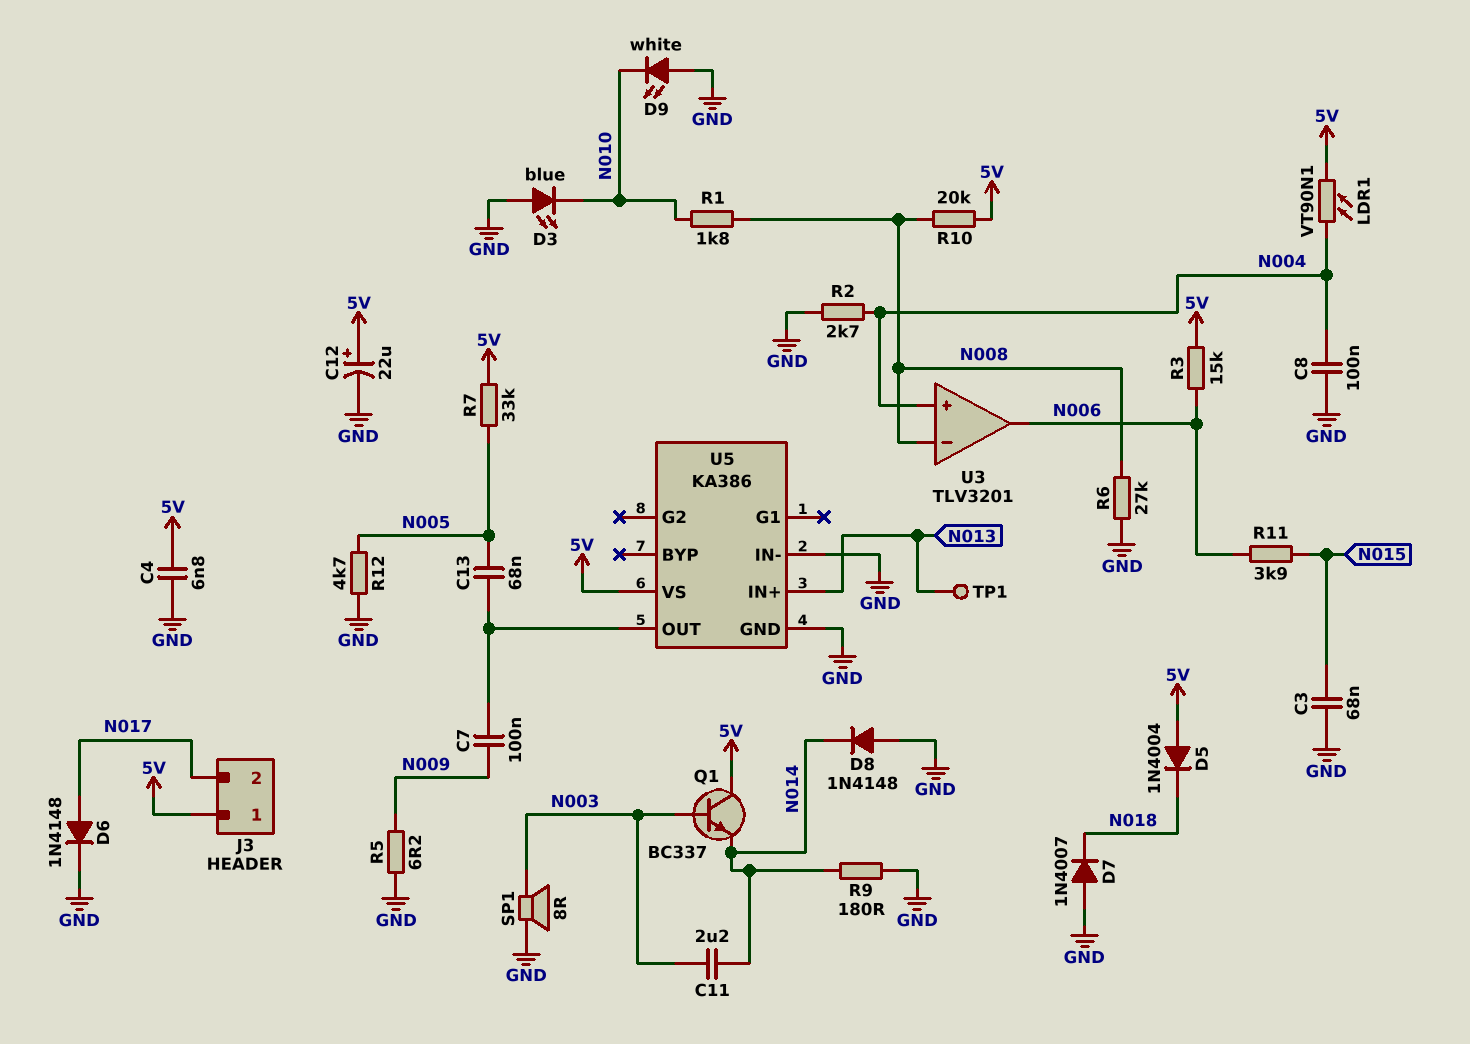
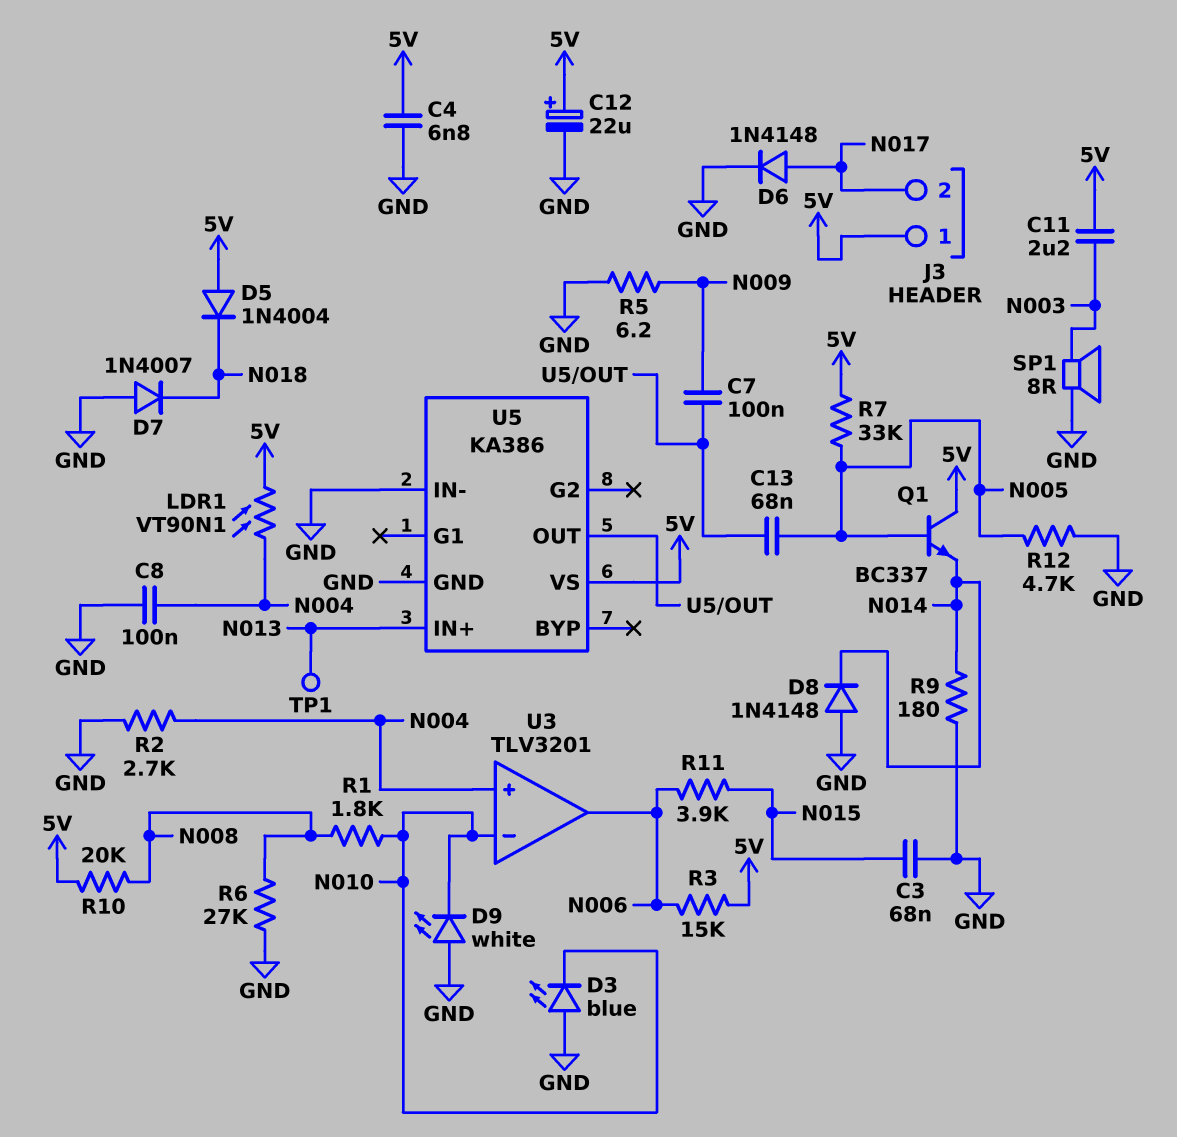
C11: 2.2uF (N003, N014) -> 2.2uF (5V, N003)
Q1: NPN BC337 (B N003, C 5V, E N014) -> NPN BC337 (B N005, C 5V, E N014)
U3 pin in-: N008 -> N010

